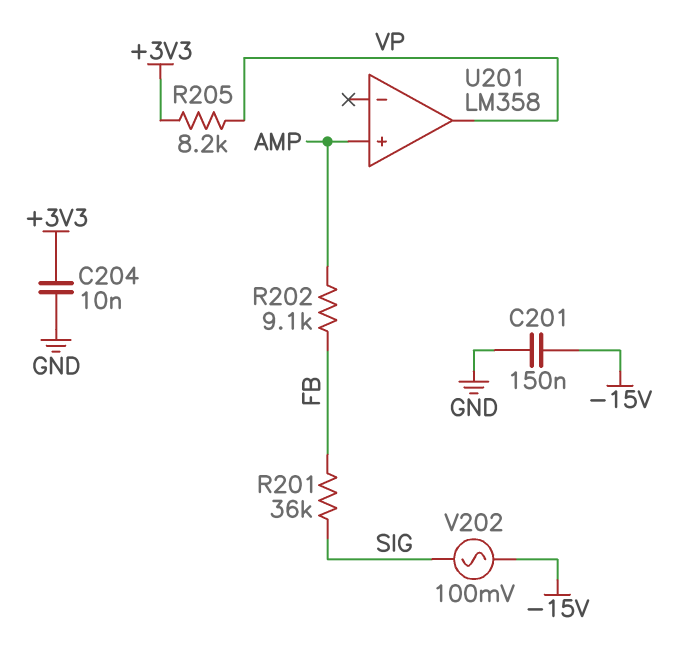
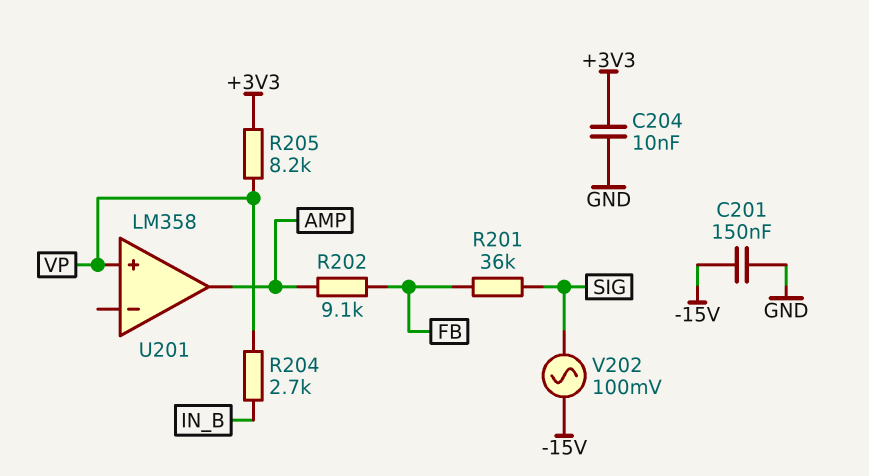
R204: none -> 2.7k (IN_B, VP)
U201 pin in+: AMP -> VP
U201 pin out: VP -> AMP

